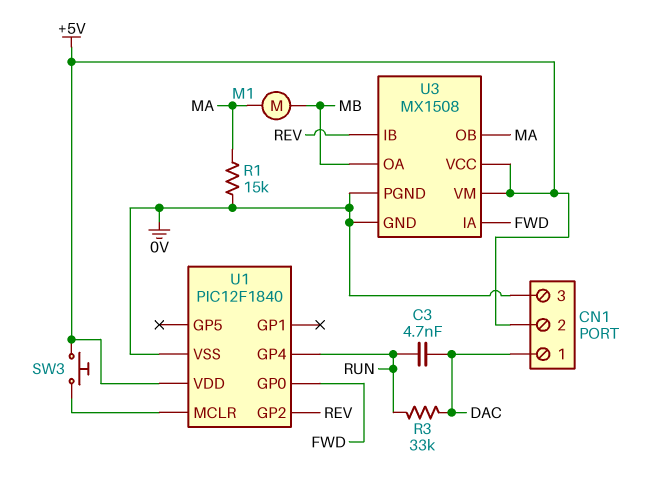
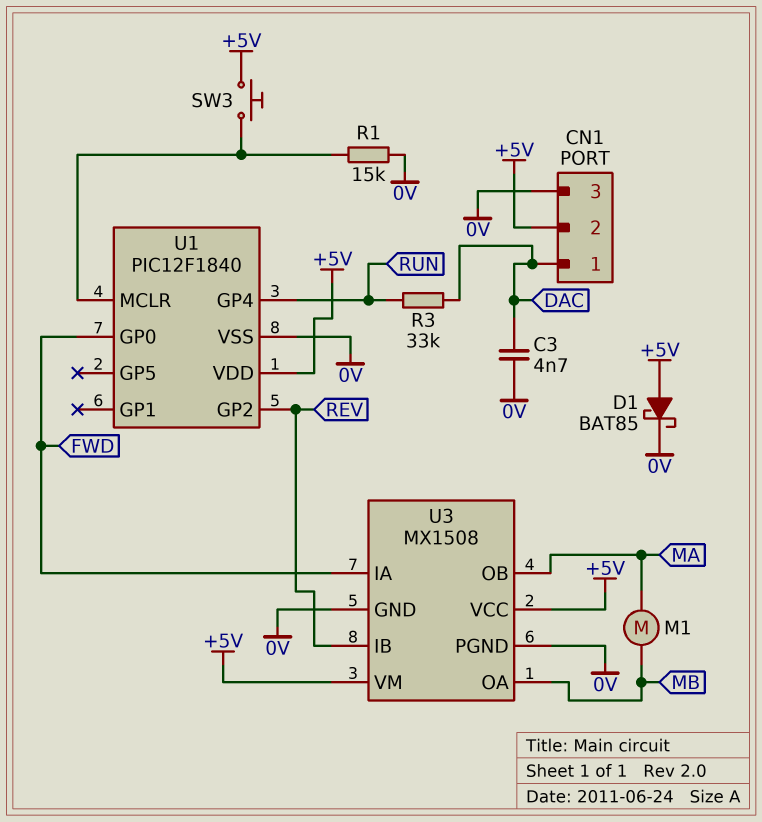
C3: 4.7nF (DAC, RUN) -> 4.7nF (0V, DAC)
D1: none -> schottky BAT85 (A +5V, K 0V)
R1: 15k (0V, MA) -> 15k (0V, U1/MCLR)

